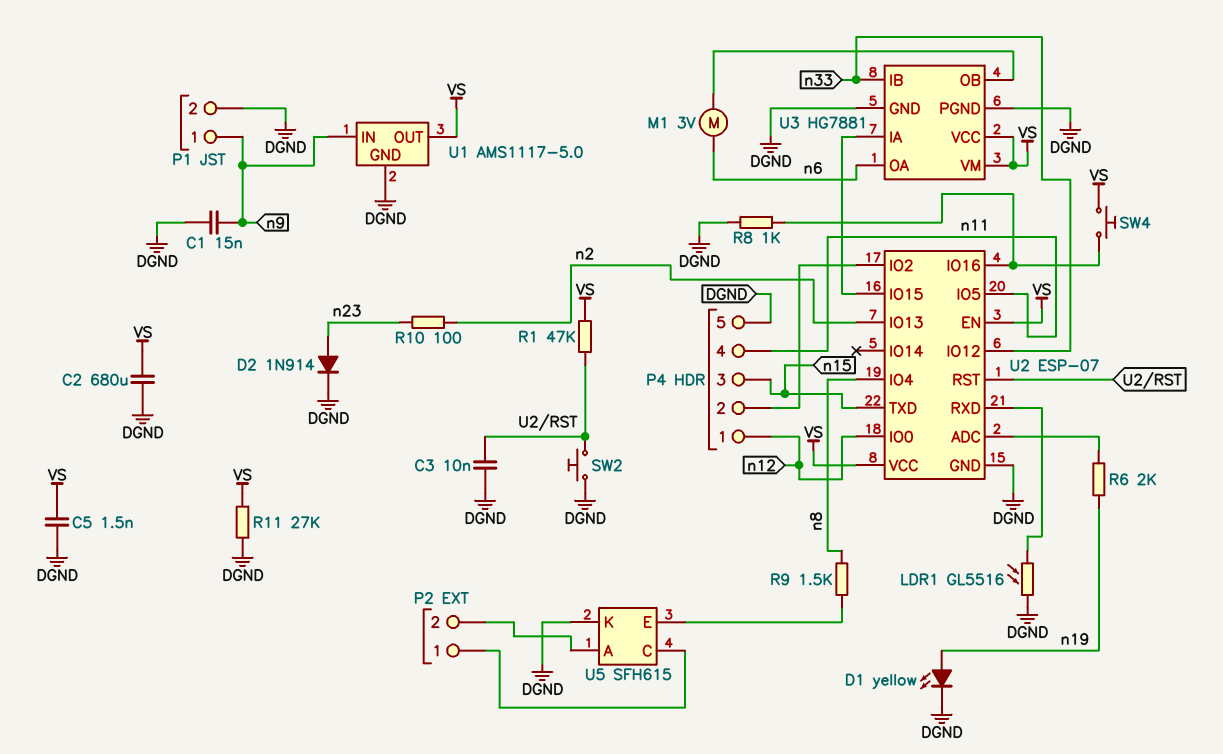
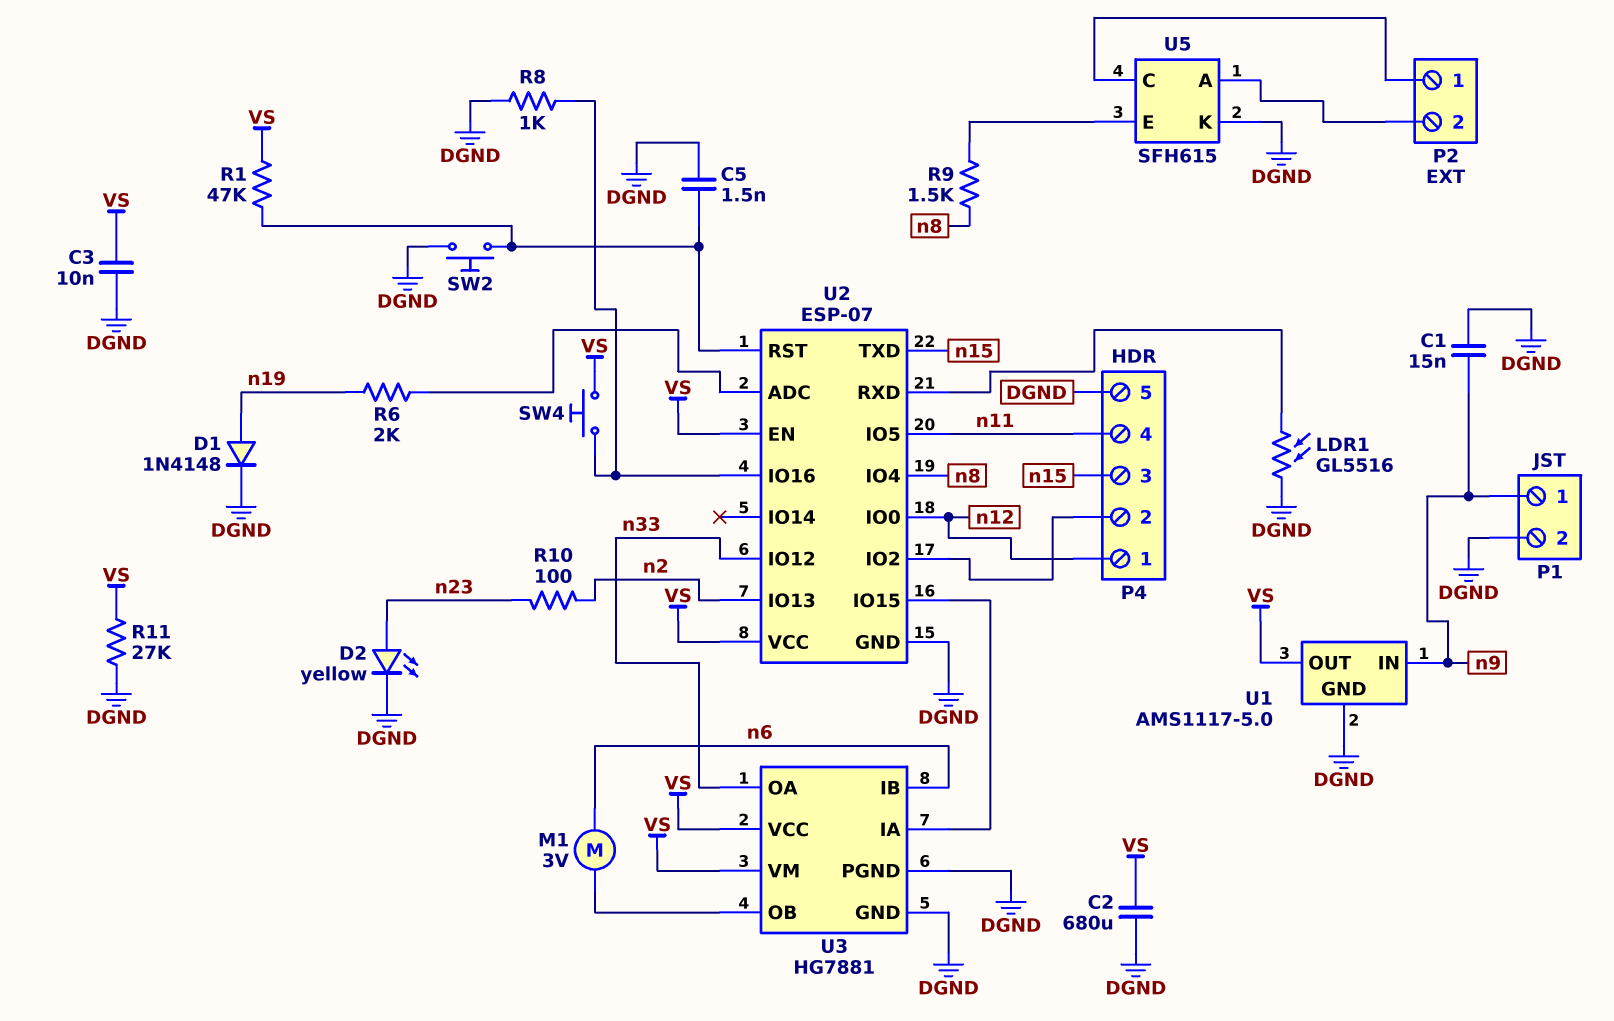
C3: 10nF (DGND, U2/RST) -> 10nF (DGND, VS)
C5: 1.5nF (DGND, VS) -> 1.5nF (DGND, U2/RST)
D1: LED yellow (A n19, K DGND) -> diode 1N4148 (A n19, K DGND)
D2: diode 1N914 (A n23, K DGND) -> LED yellow (A n23, K DGND)
U3 pin IB: n33 -> n6
U3 pin OA: n6 -> n33

